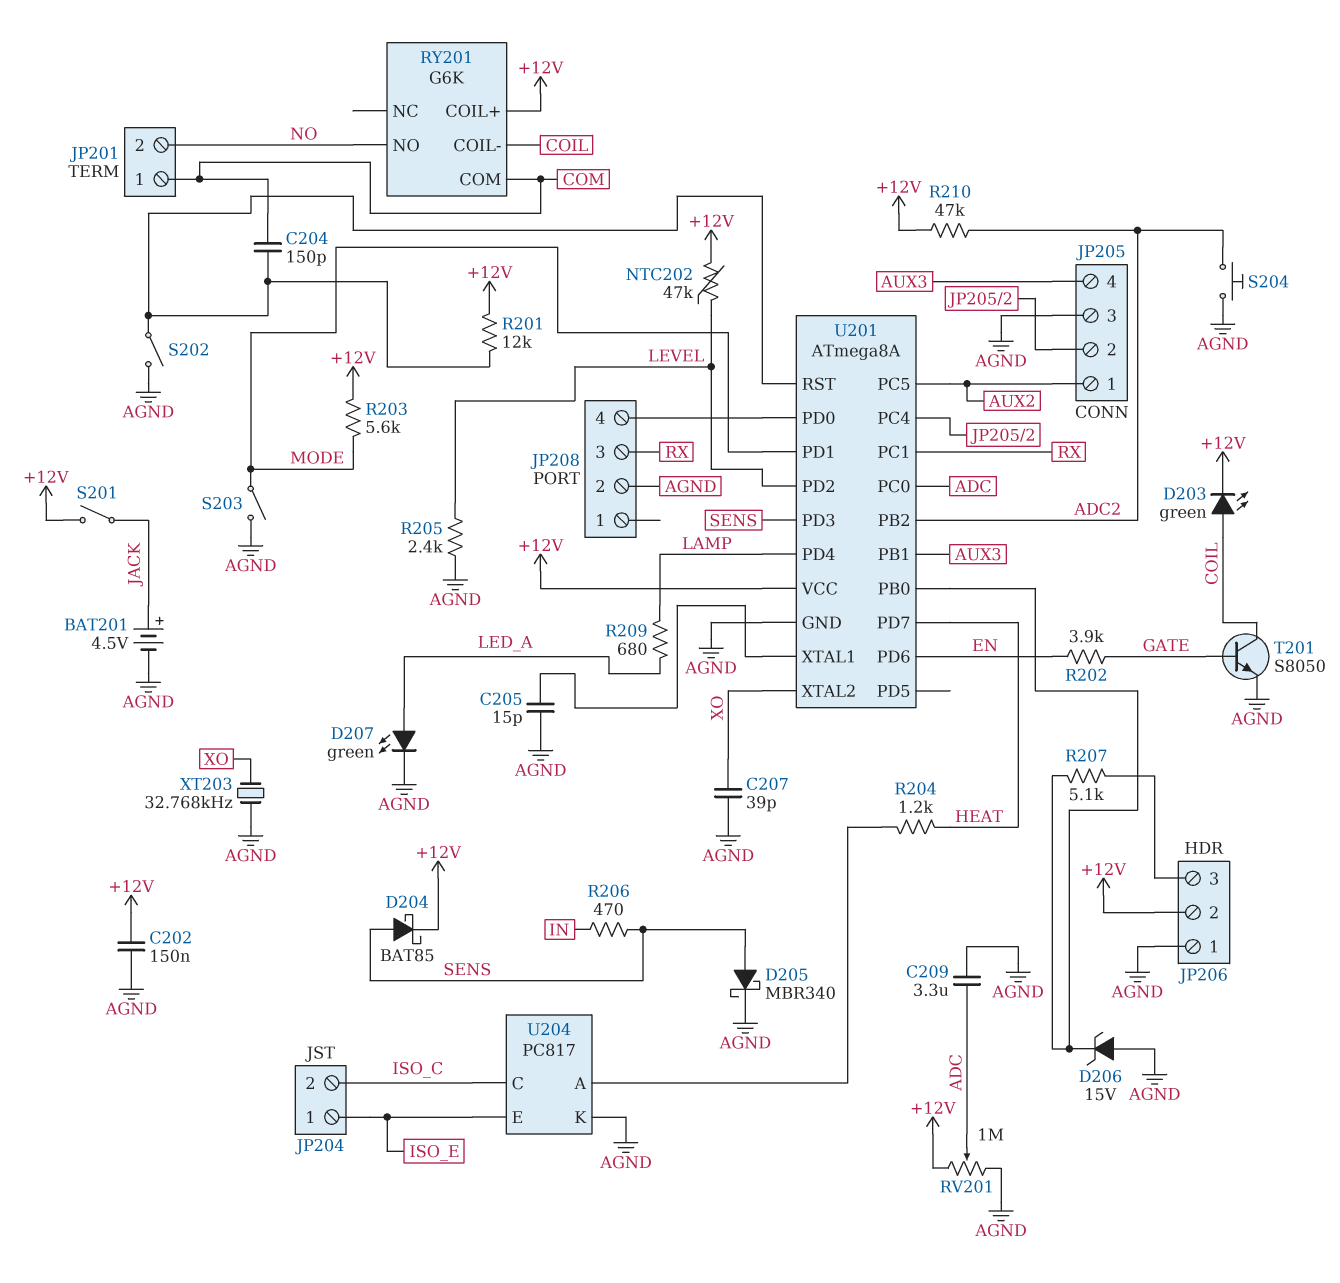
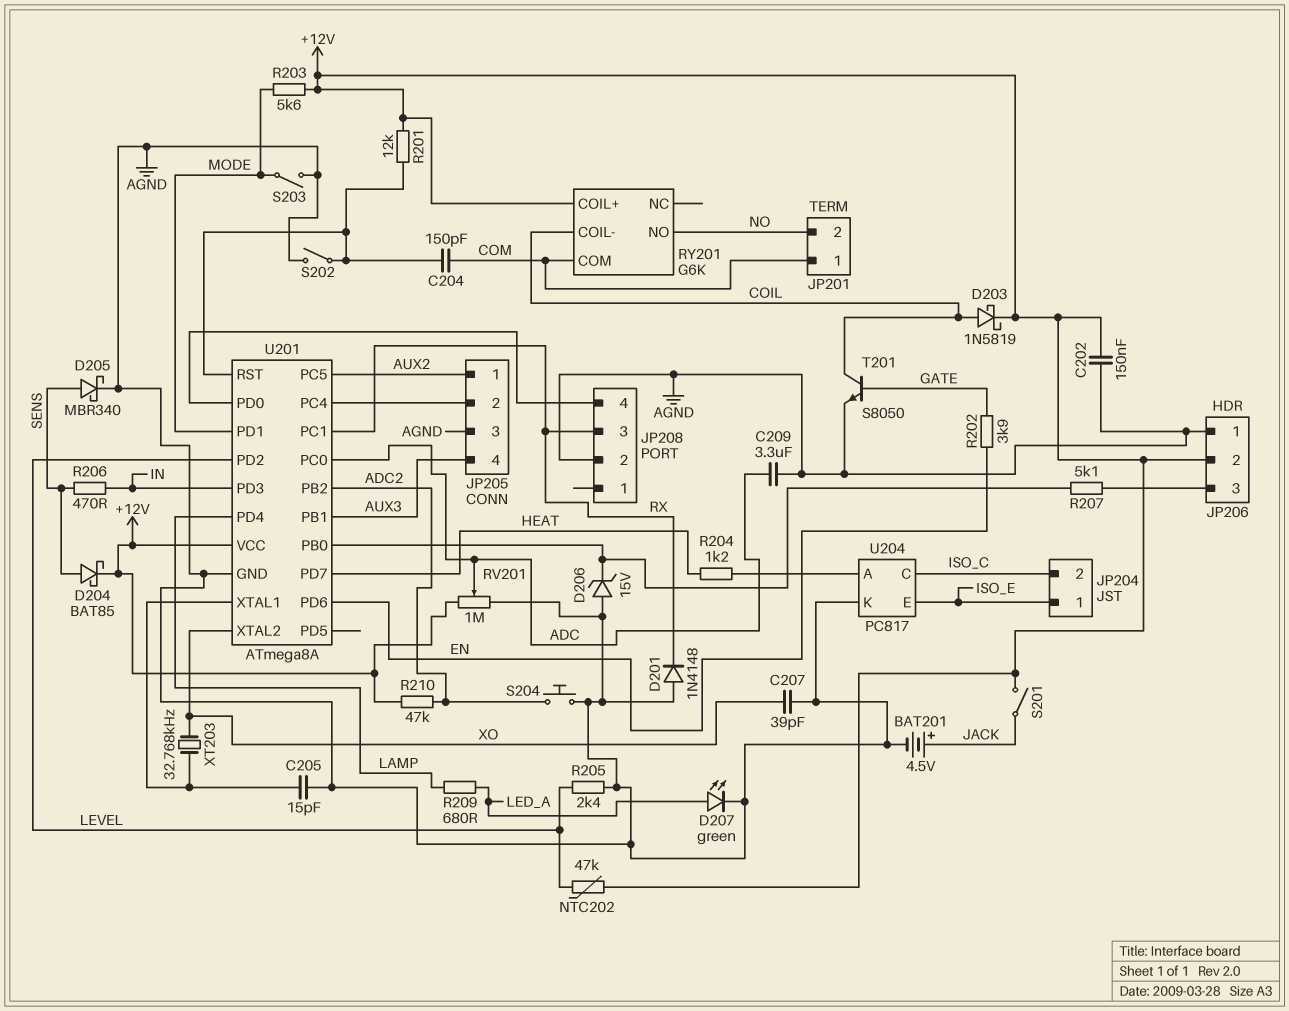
D201: none -> diode 1N4148 (A AGND, K RX)
D203: LED green (A COIL, K +12V) -> schottky 1N5819 (A COIL, K +12V)
U201 pin PD3: SENS -> IN
XT203: 32.768kHz (AGND, XO) -> 32.768kHz (U201/XTAL1, XO)

